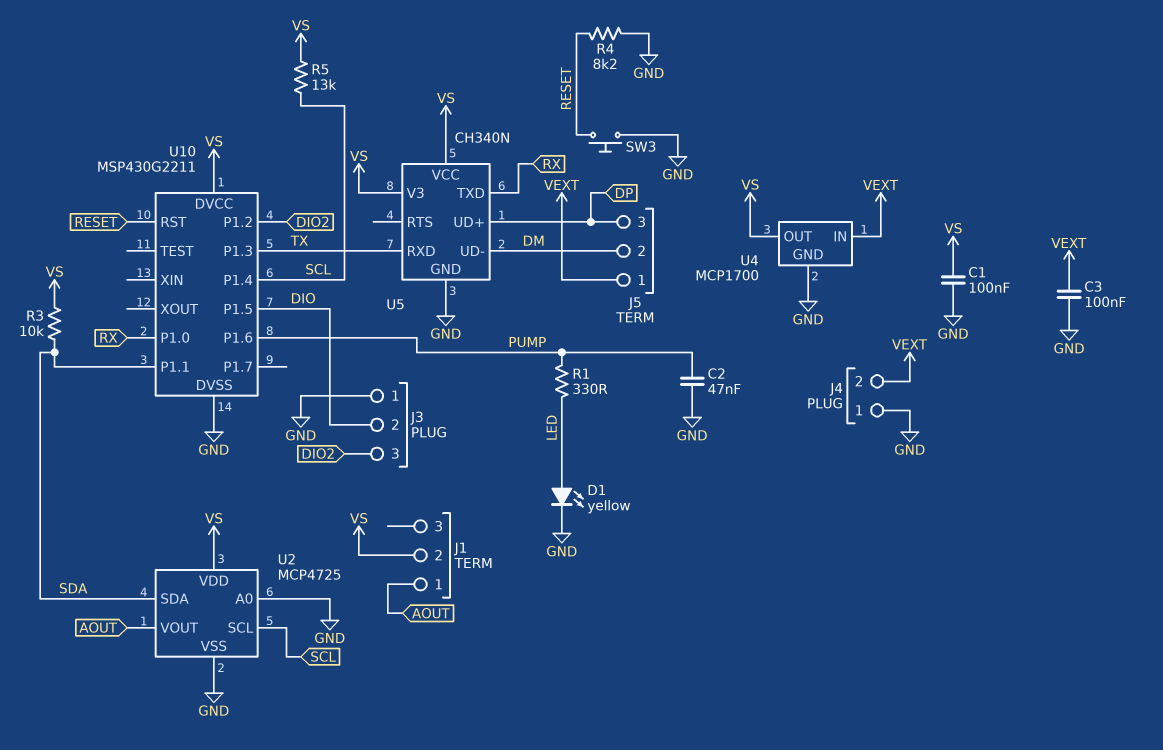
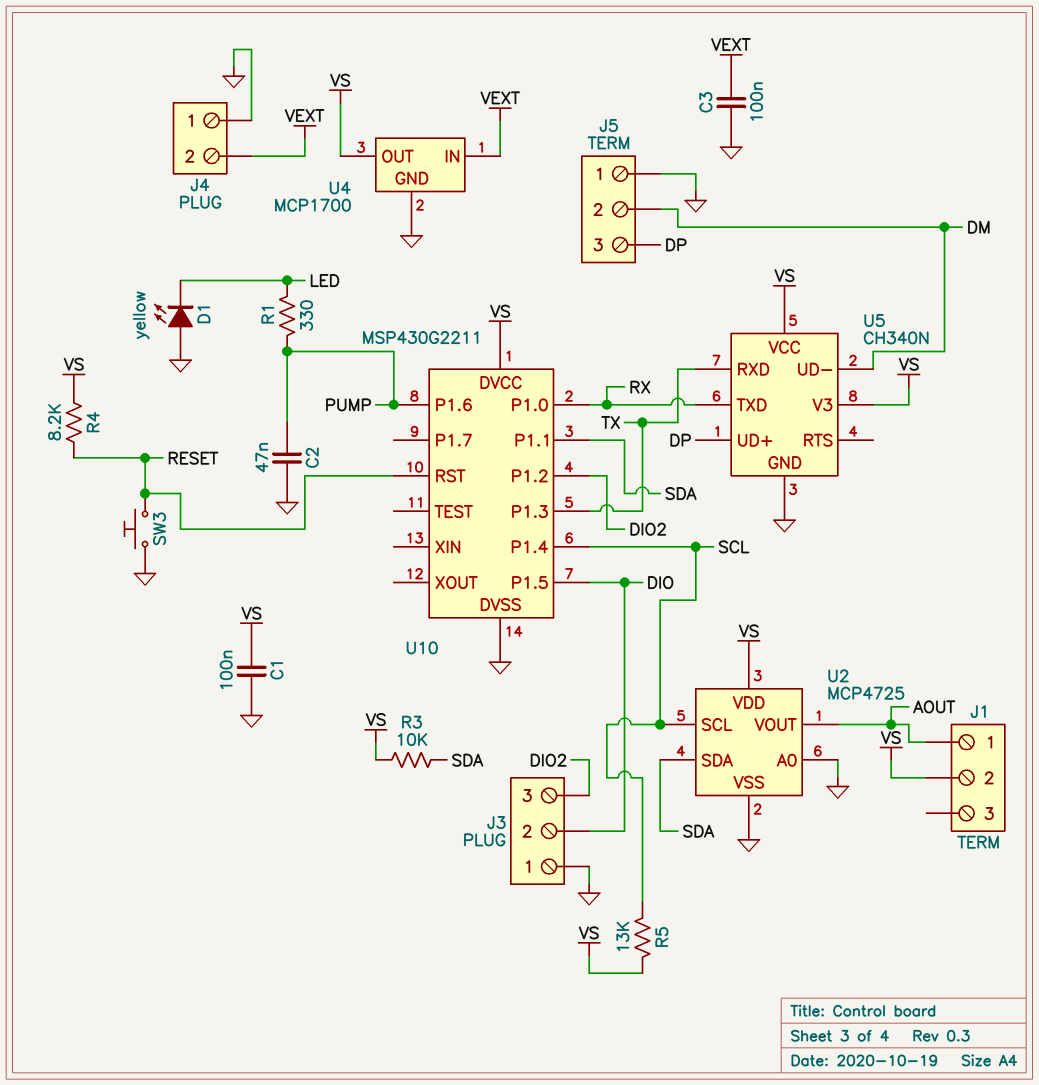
D1: LED yellow (A LED, K GND) -> LED yellow (A GND, K LED)
J5 pin 1: VEXT -> GND
R4: 8.2k (GND, RESET) -> 8.2k (RESET, VS)

